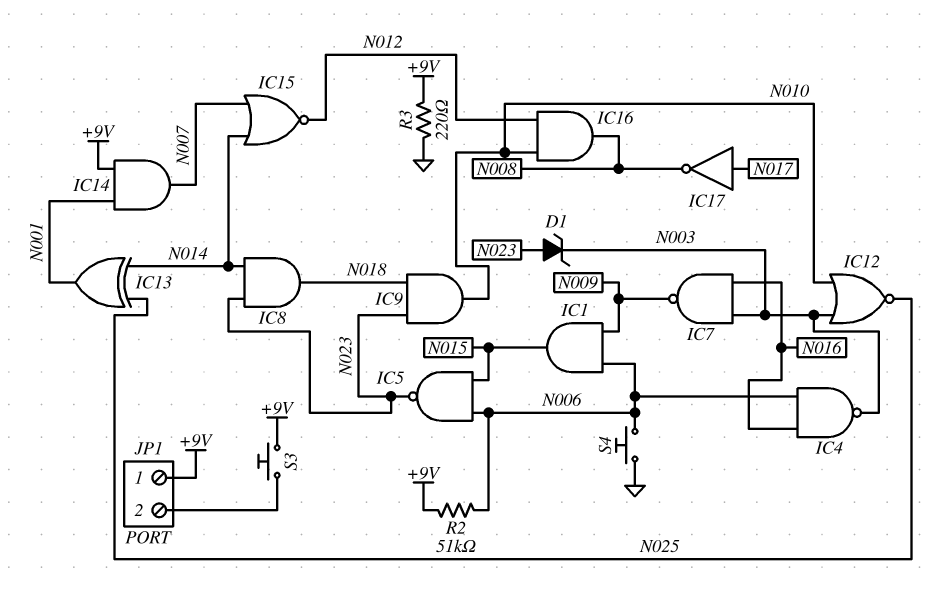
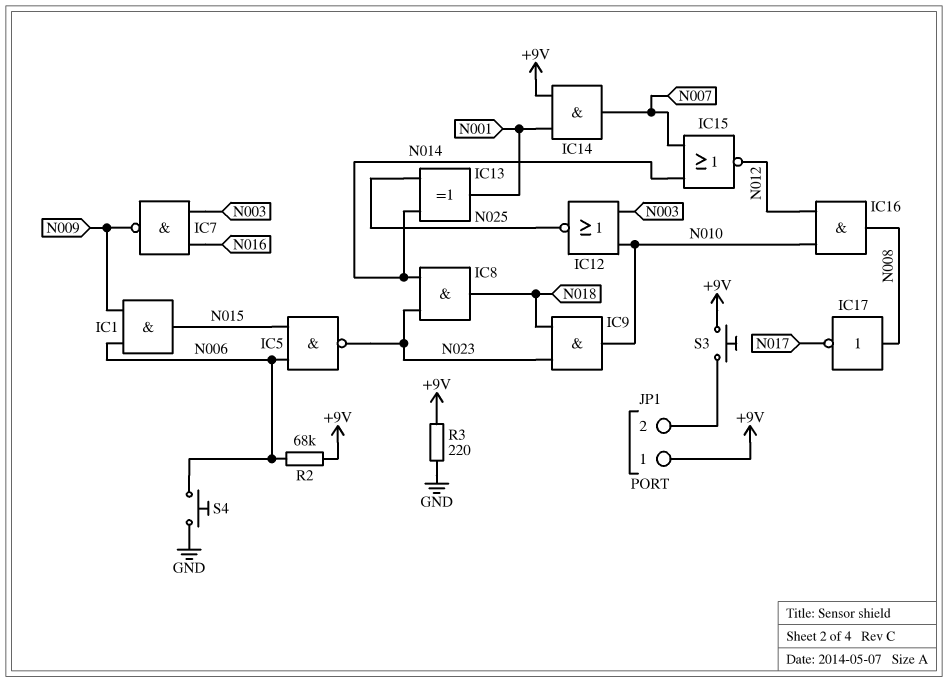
D1: zener (A N023, K N003) -> none
IC4: NAND (in N006, in N016, out N003) -> none
IC17: NOT (in N017, out N008) -> NOT (in N008, out N017)
R2: 51k (+9V, N006) -> 68k (+9V, N006)

